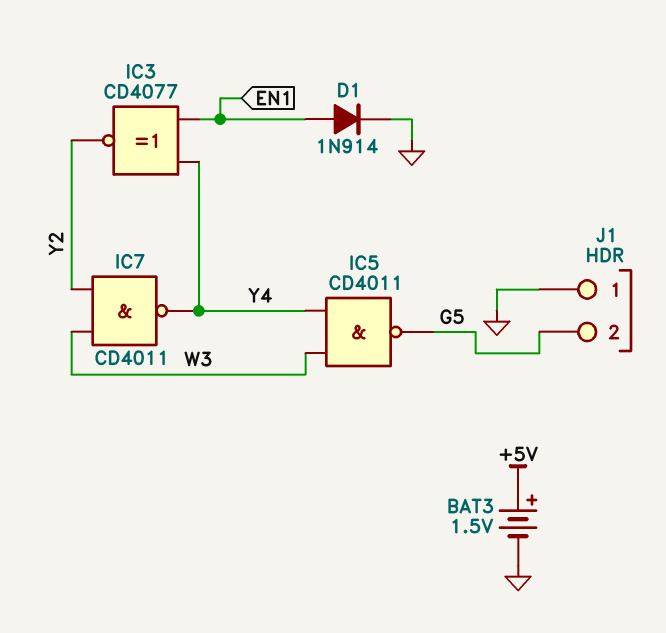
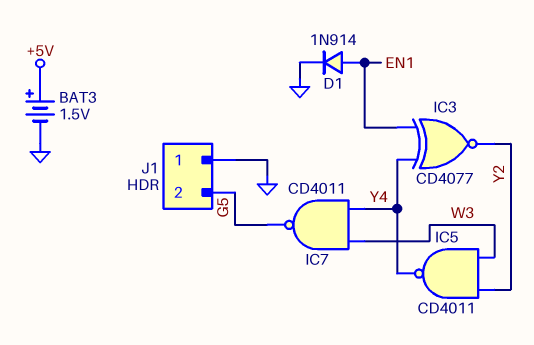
IC5: NAND CD4011 (in W3, in Y4, out G5) -> NAND CD4011 (in W3, in Y2, out Y4)
IC7: NAND CD4011 (in W3, in Y2, out Y4) -> NAND CD4011 (in W3, in Y4, out G5)

